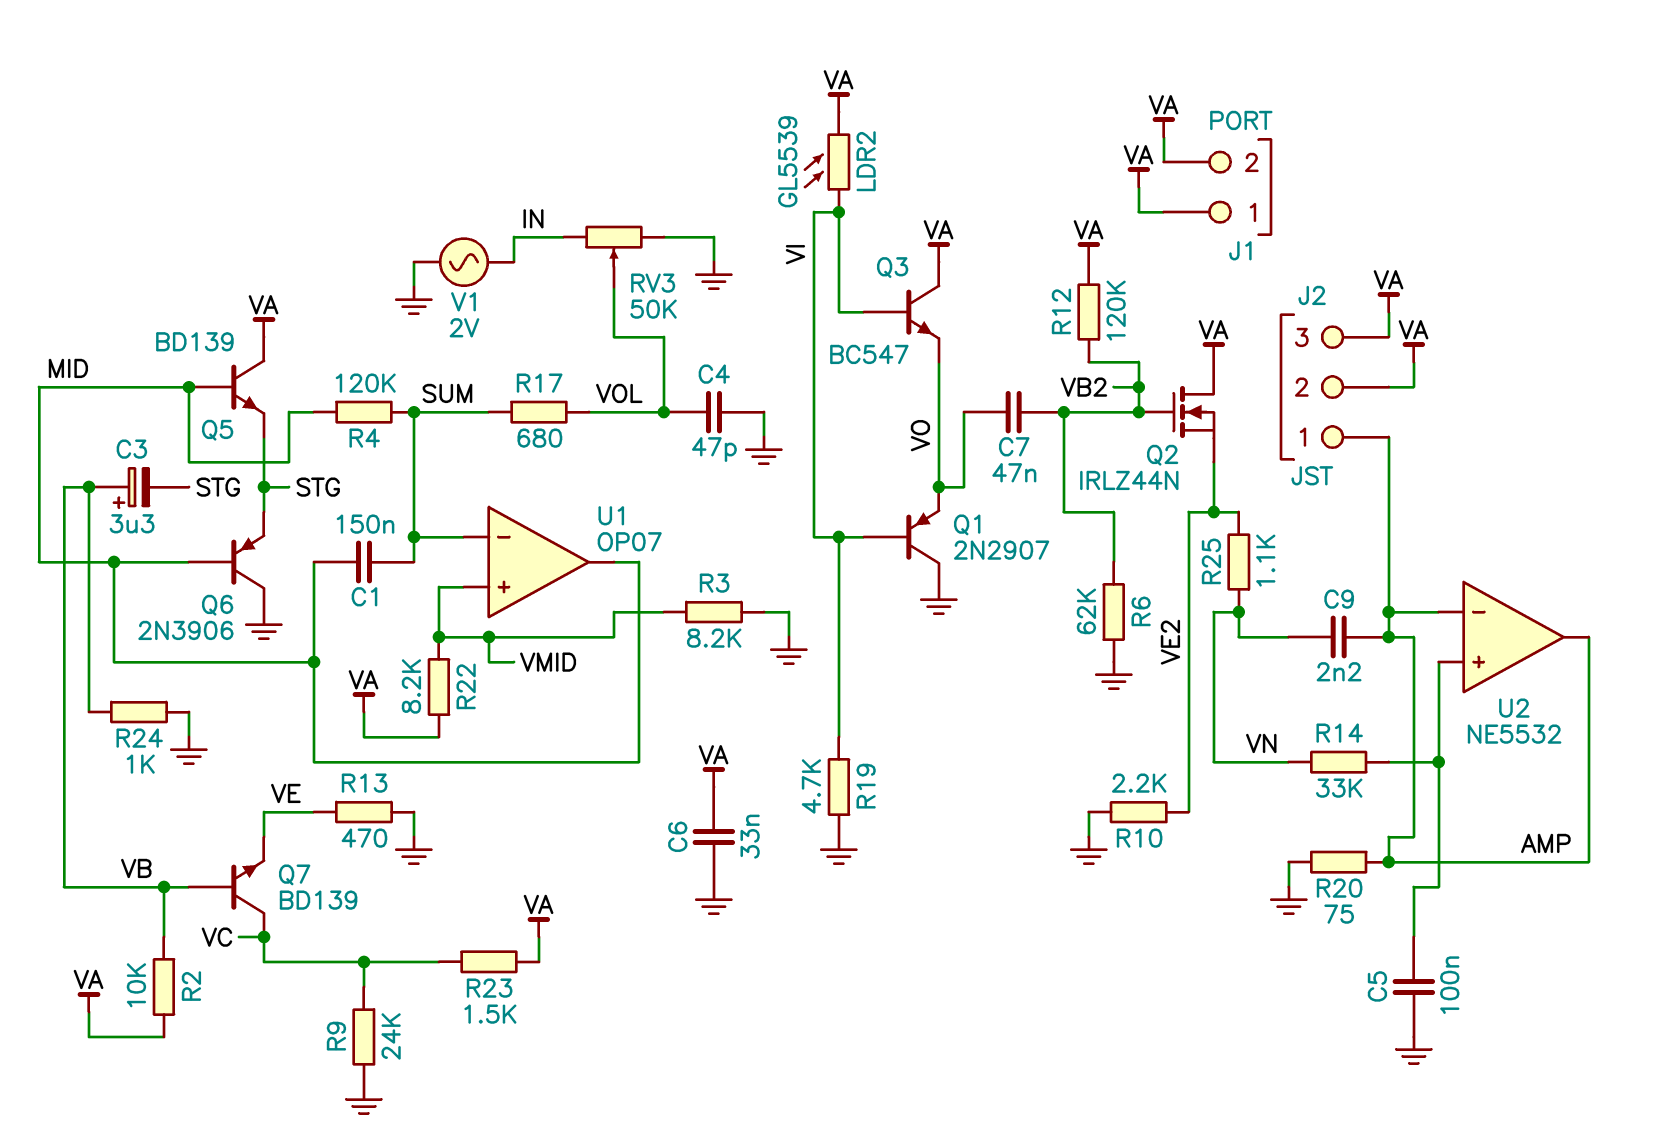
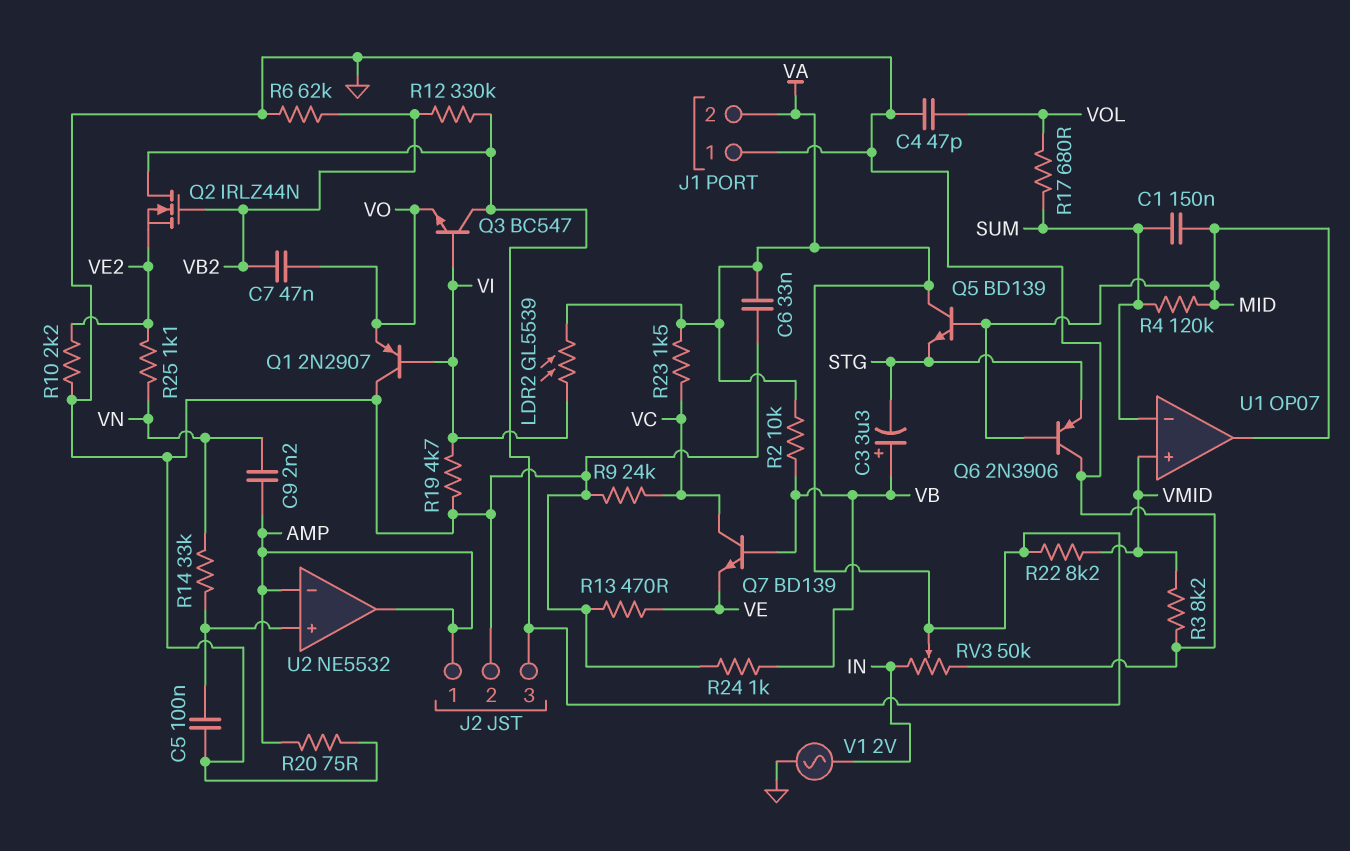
J1 pin 1: VA -> GND
J2 pin 2: VA -> GND
R12: 120k (VA, VB2) -> 330k (VA, VB2)
RV3: 50k (GND, IN, wiper VOL) -> 50k (GND, IN, wiper VA)

